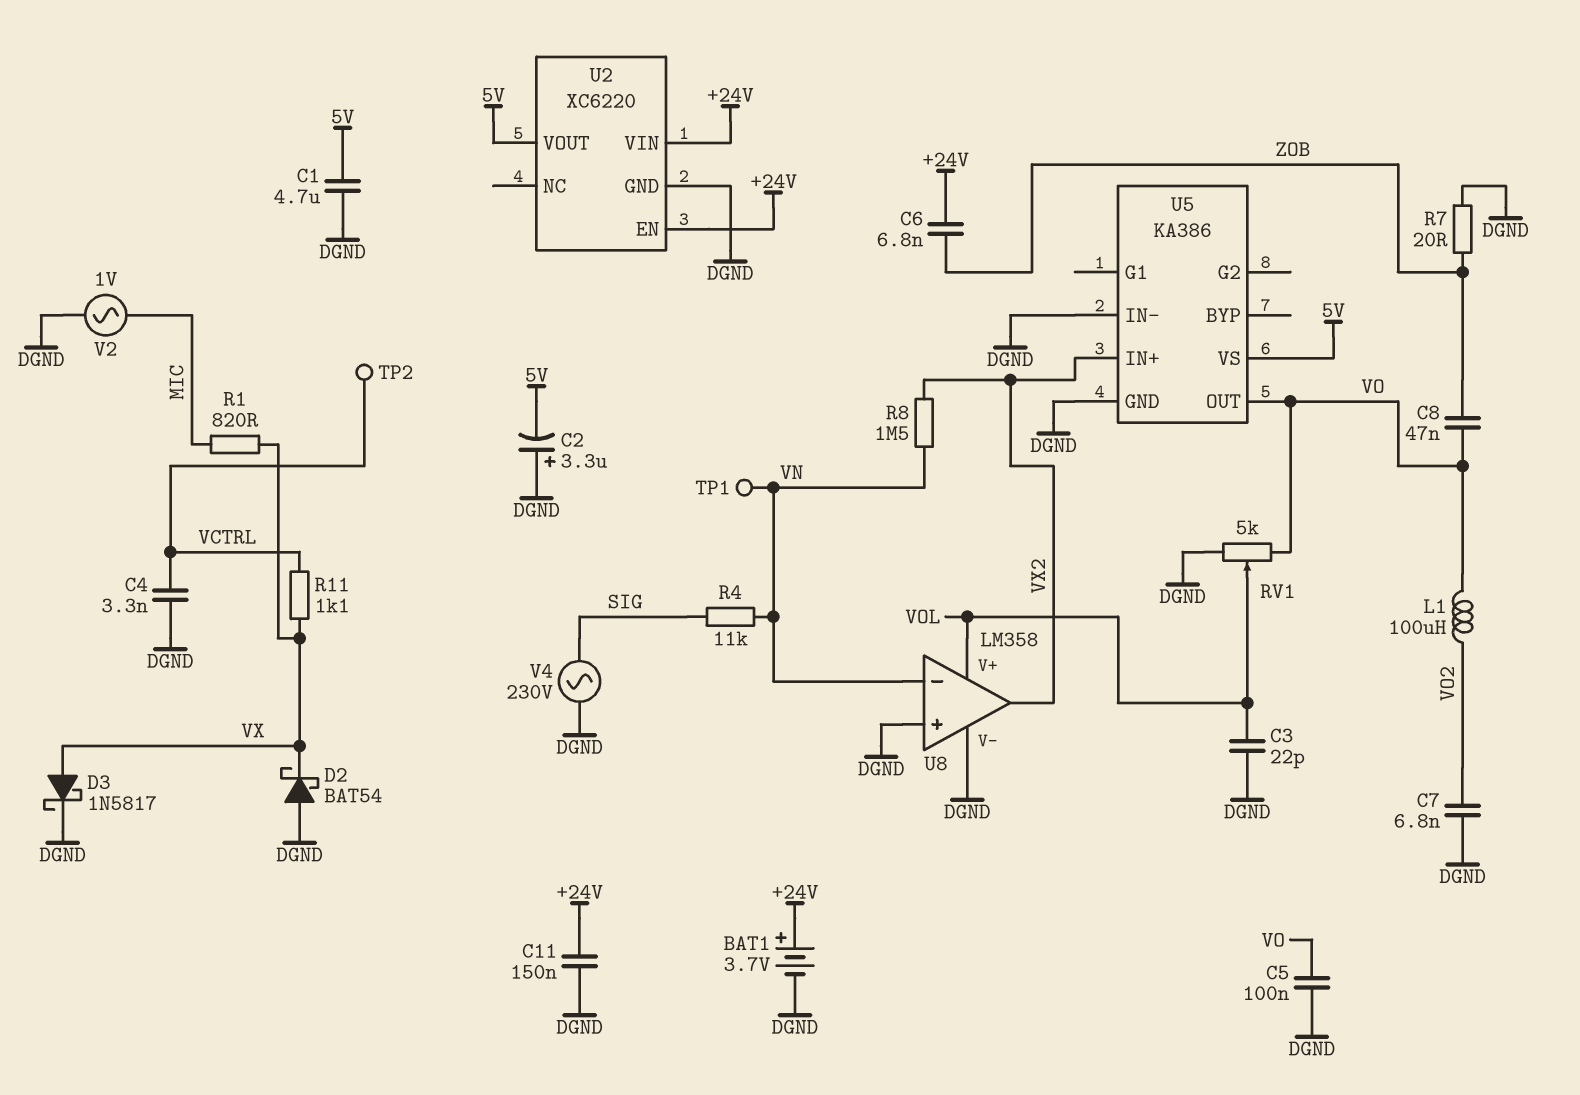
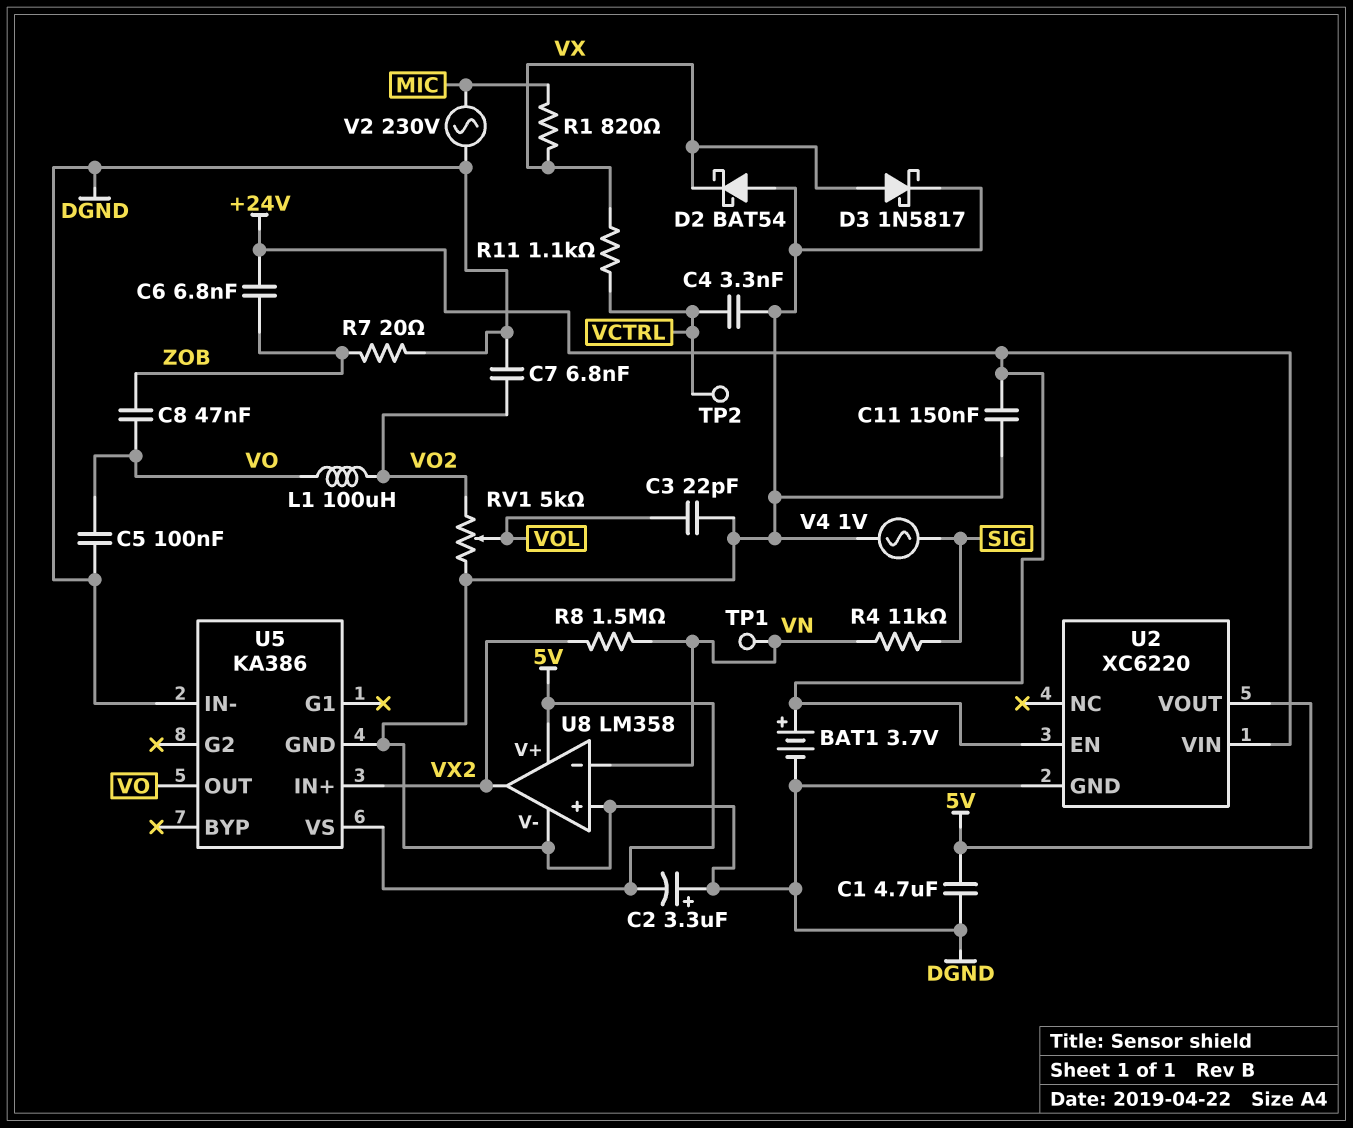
RV1: 5k (DGND, VO, wiper VOL) -> 5k (DGND, VO2, wiper VOL)
U8 pin V+: VOL -> 5V
V2: AC 1V (DGND, MIC) -> AC 230V (DGND, MIC)
V4: AC 230V (DGND, SIG) -> AC 1V (DGND, SIG)

